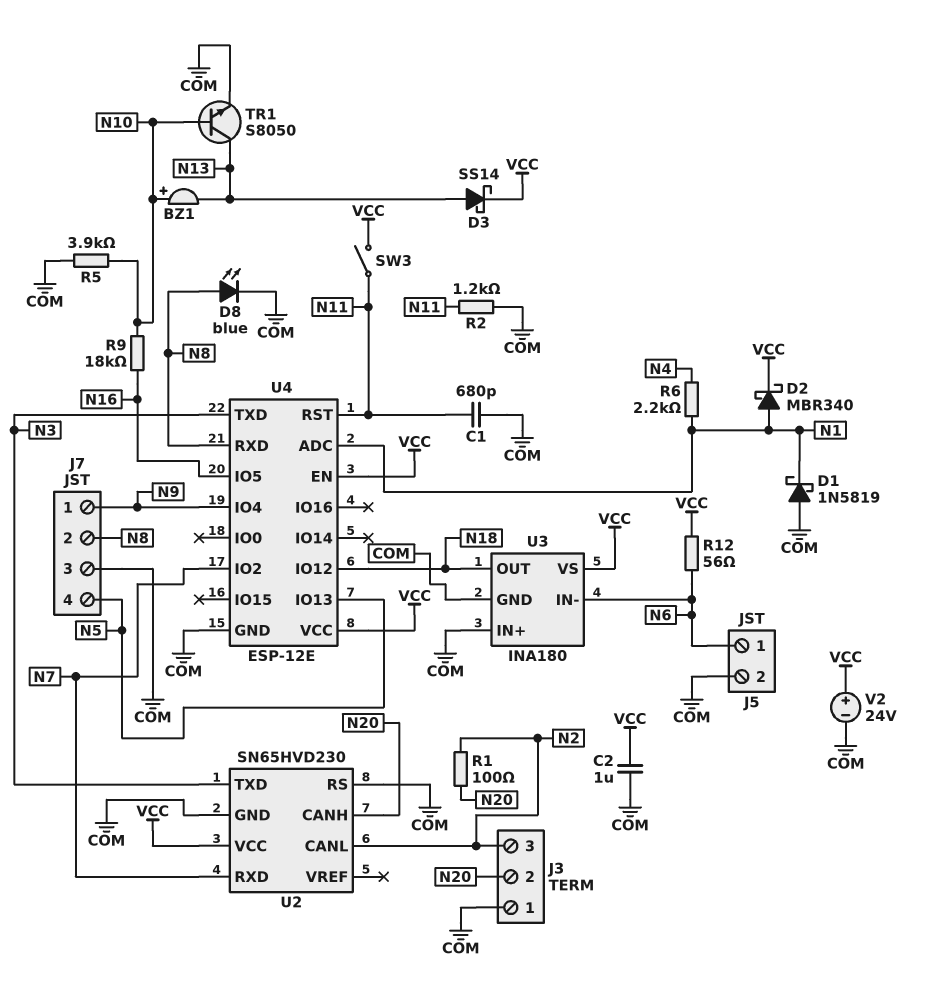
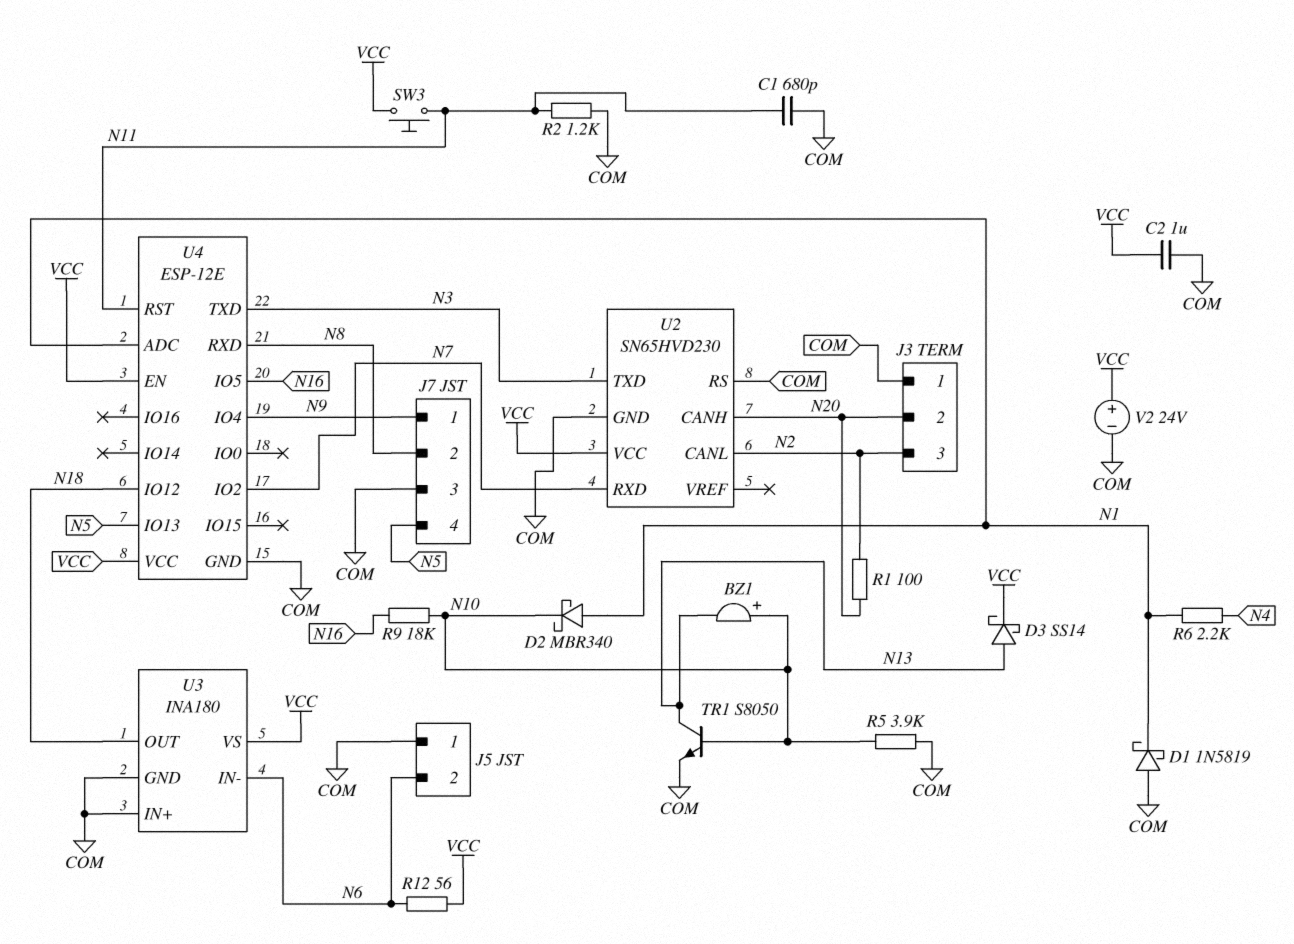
D2: schottky MBR340 (A N1, K VCC) -> schottky MBR340 (A N1, K N10)
D8: LED blue (A N8, K COM) -> none
J5 pin 1: N6 -> COM
J5 pin 2: COM -> N6
SW3: switch (N11, VCC) -> button (N11, VCC)

